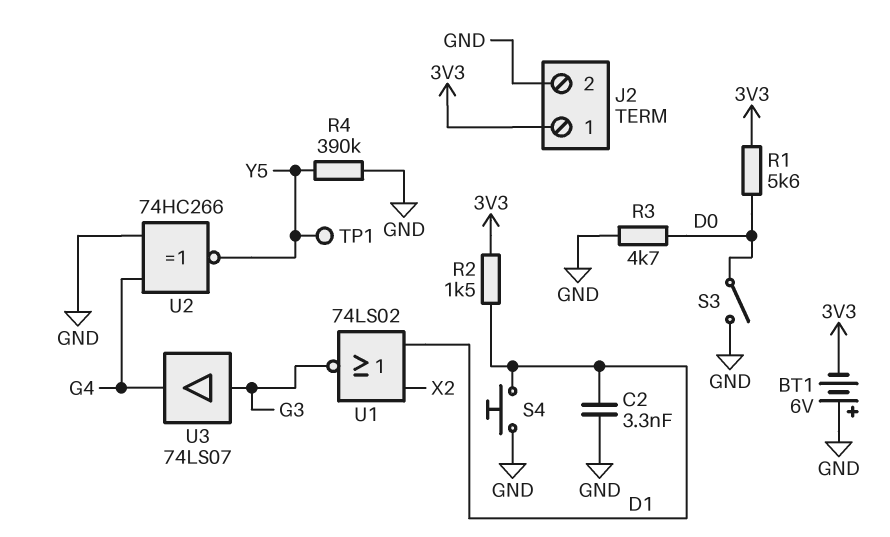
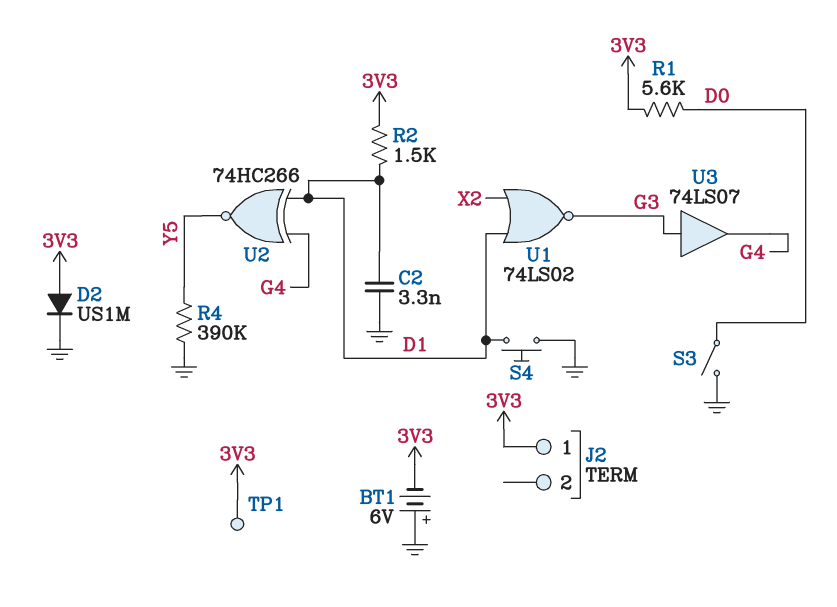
D2: none -> diode US1M (A 3V3, K GND)
J2 pin 2: GND -> none
R3: 4.7k (D0, GND) -> none
TP1: test point (Y5) -> test point (3V3)
U2: XNOR 74HC266 (in G4, in GND, out Y5) -> XNOR 74HC266 (in D1, in G4, out Y5)

